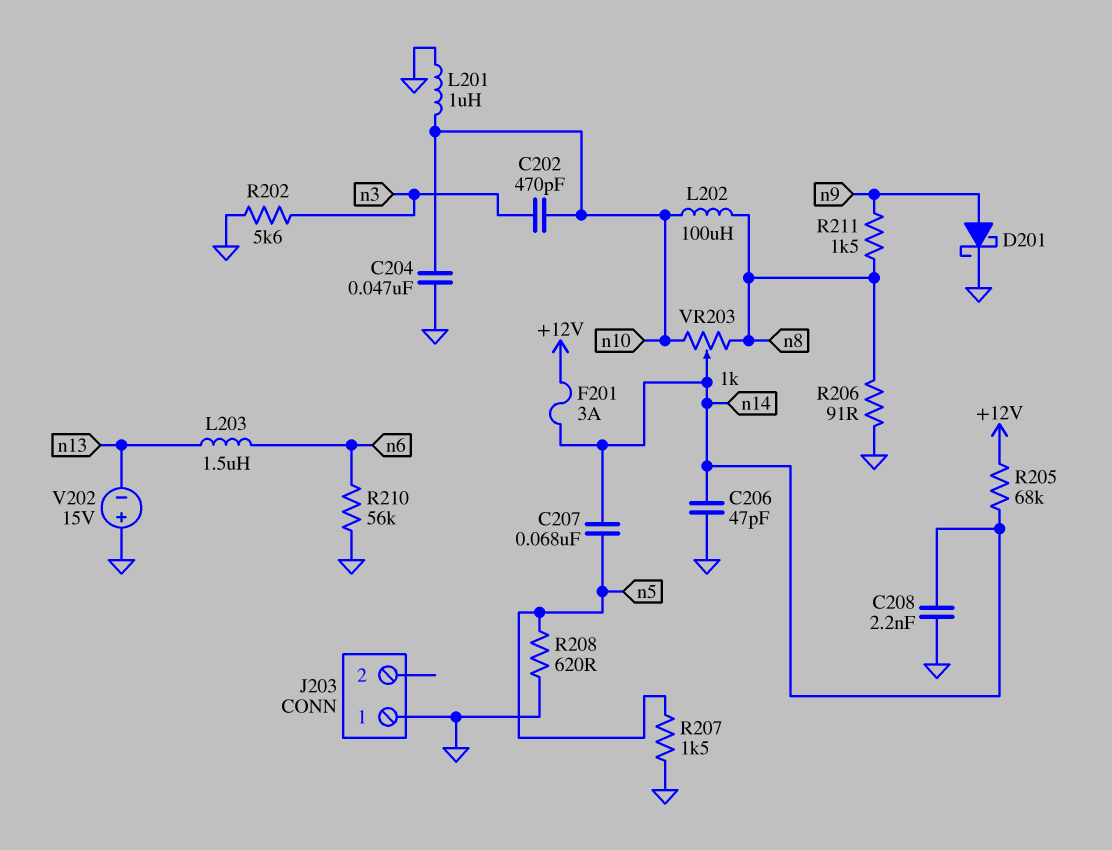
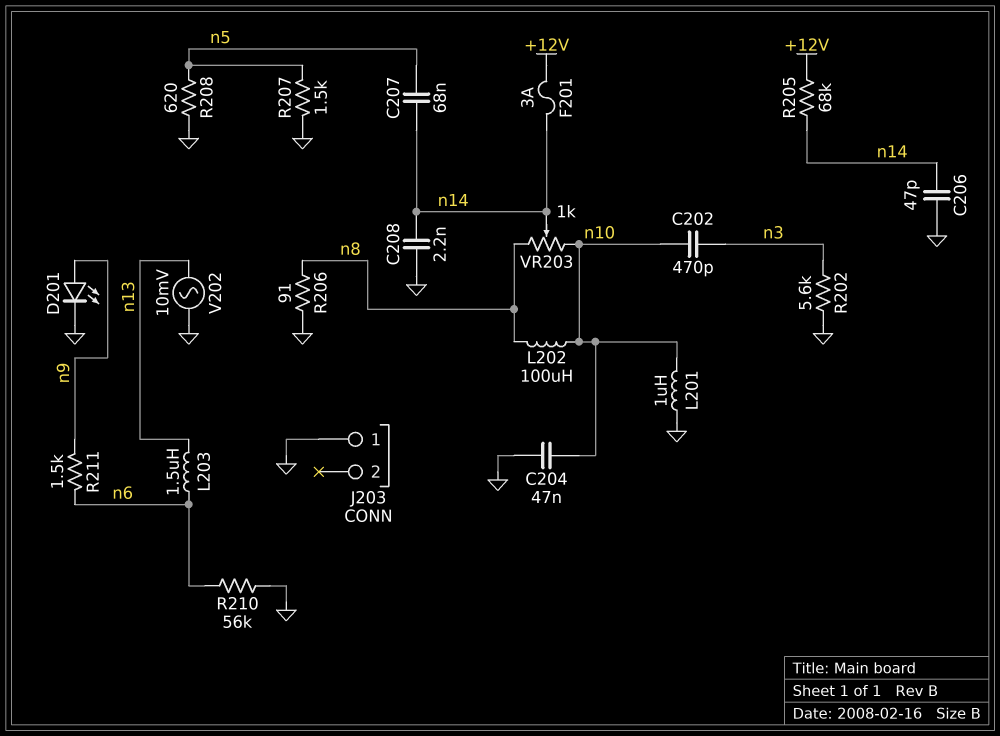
D201: schottky (A n9, K GND) -> LED (A n9, K GND)
R211: 1.5k (n8, n9) -> 1.5k (n6, n9)
V202: 15V (plus GND, minus n13) -> AC 10mV (GND, n13)

